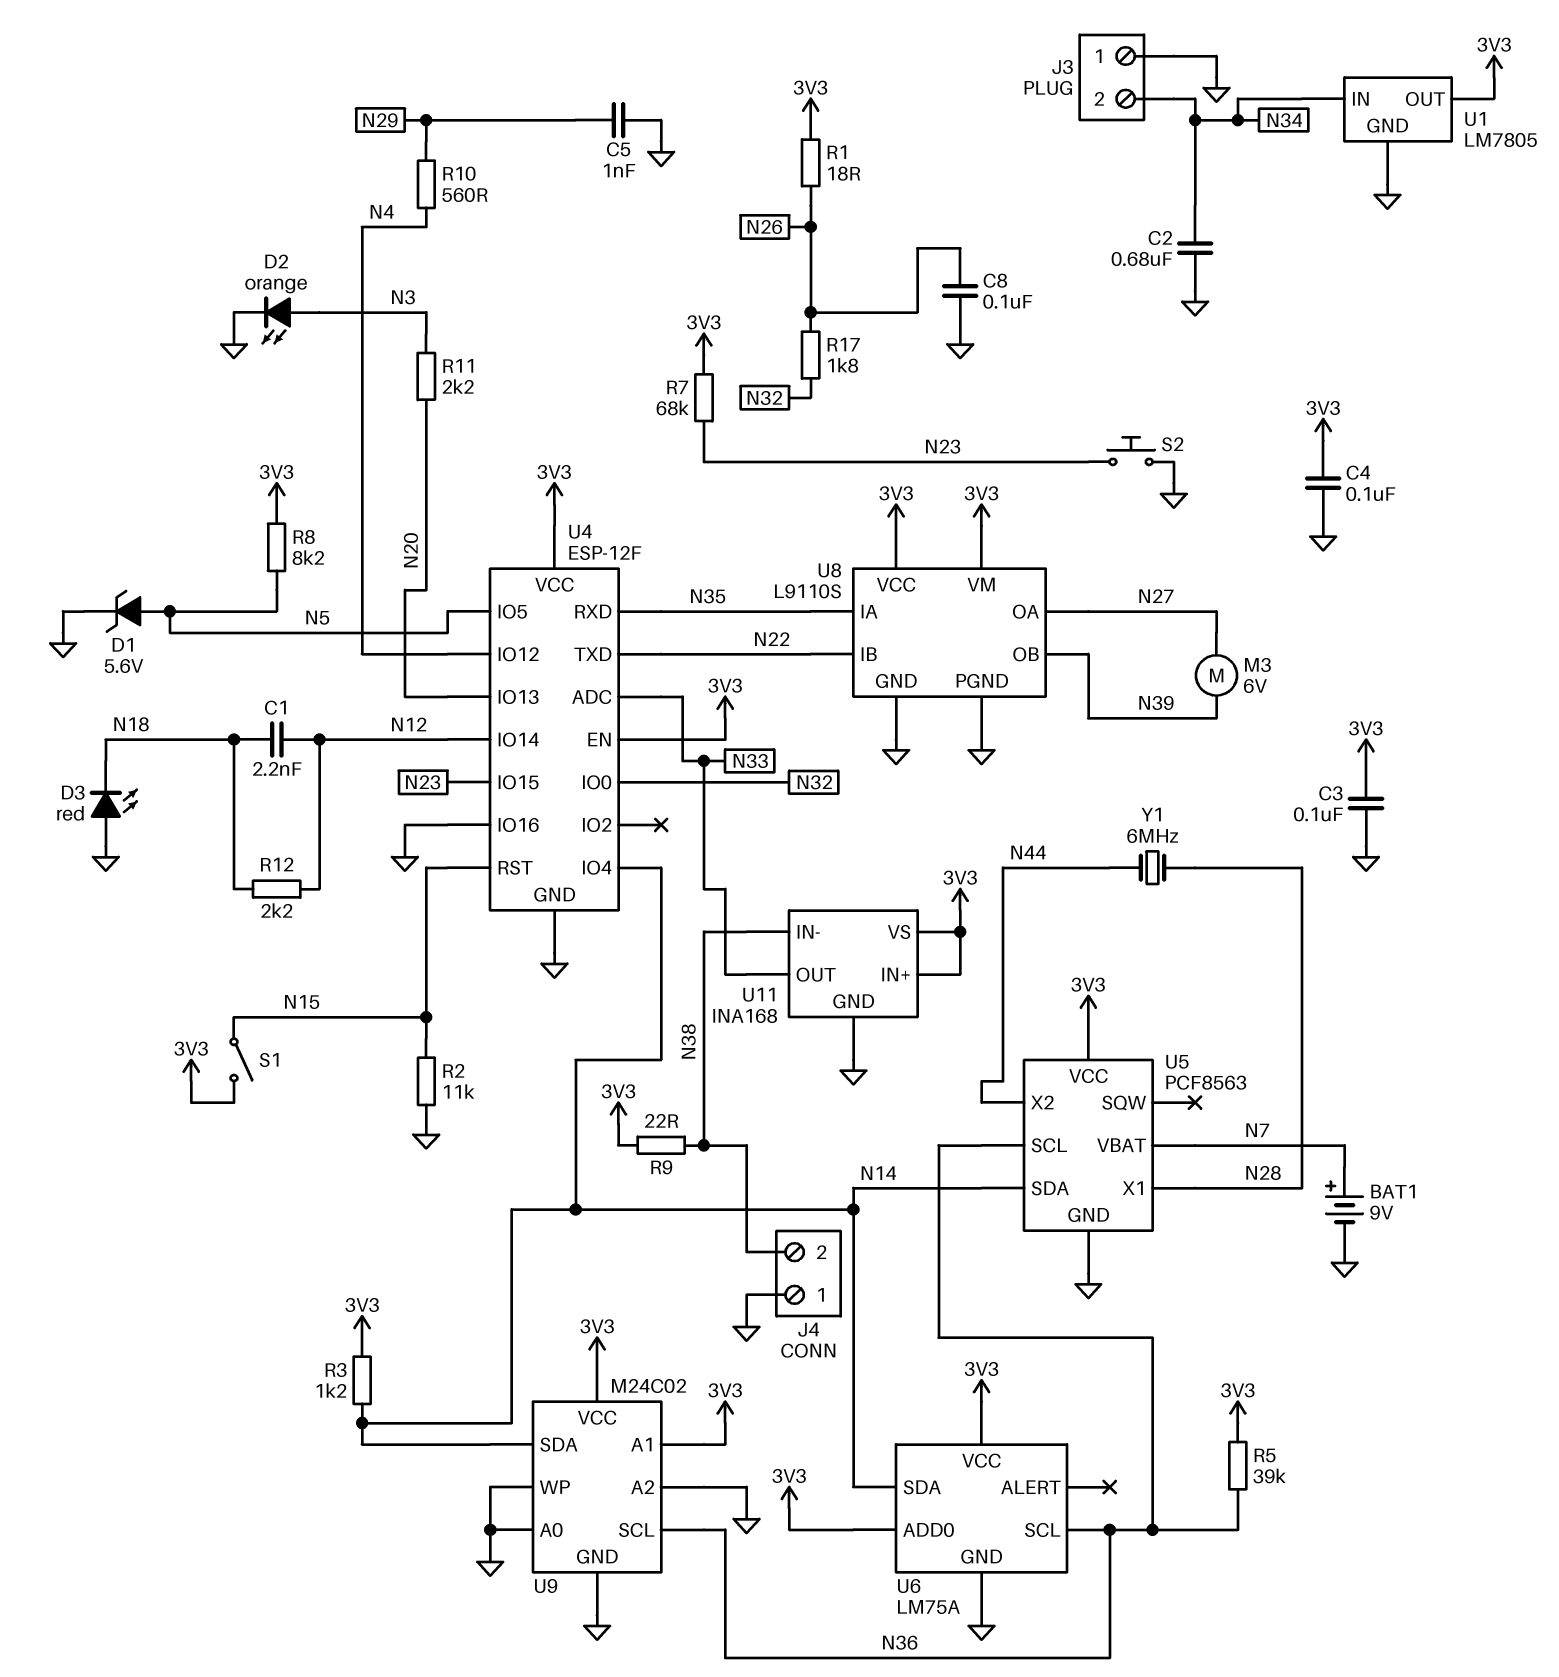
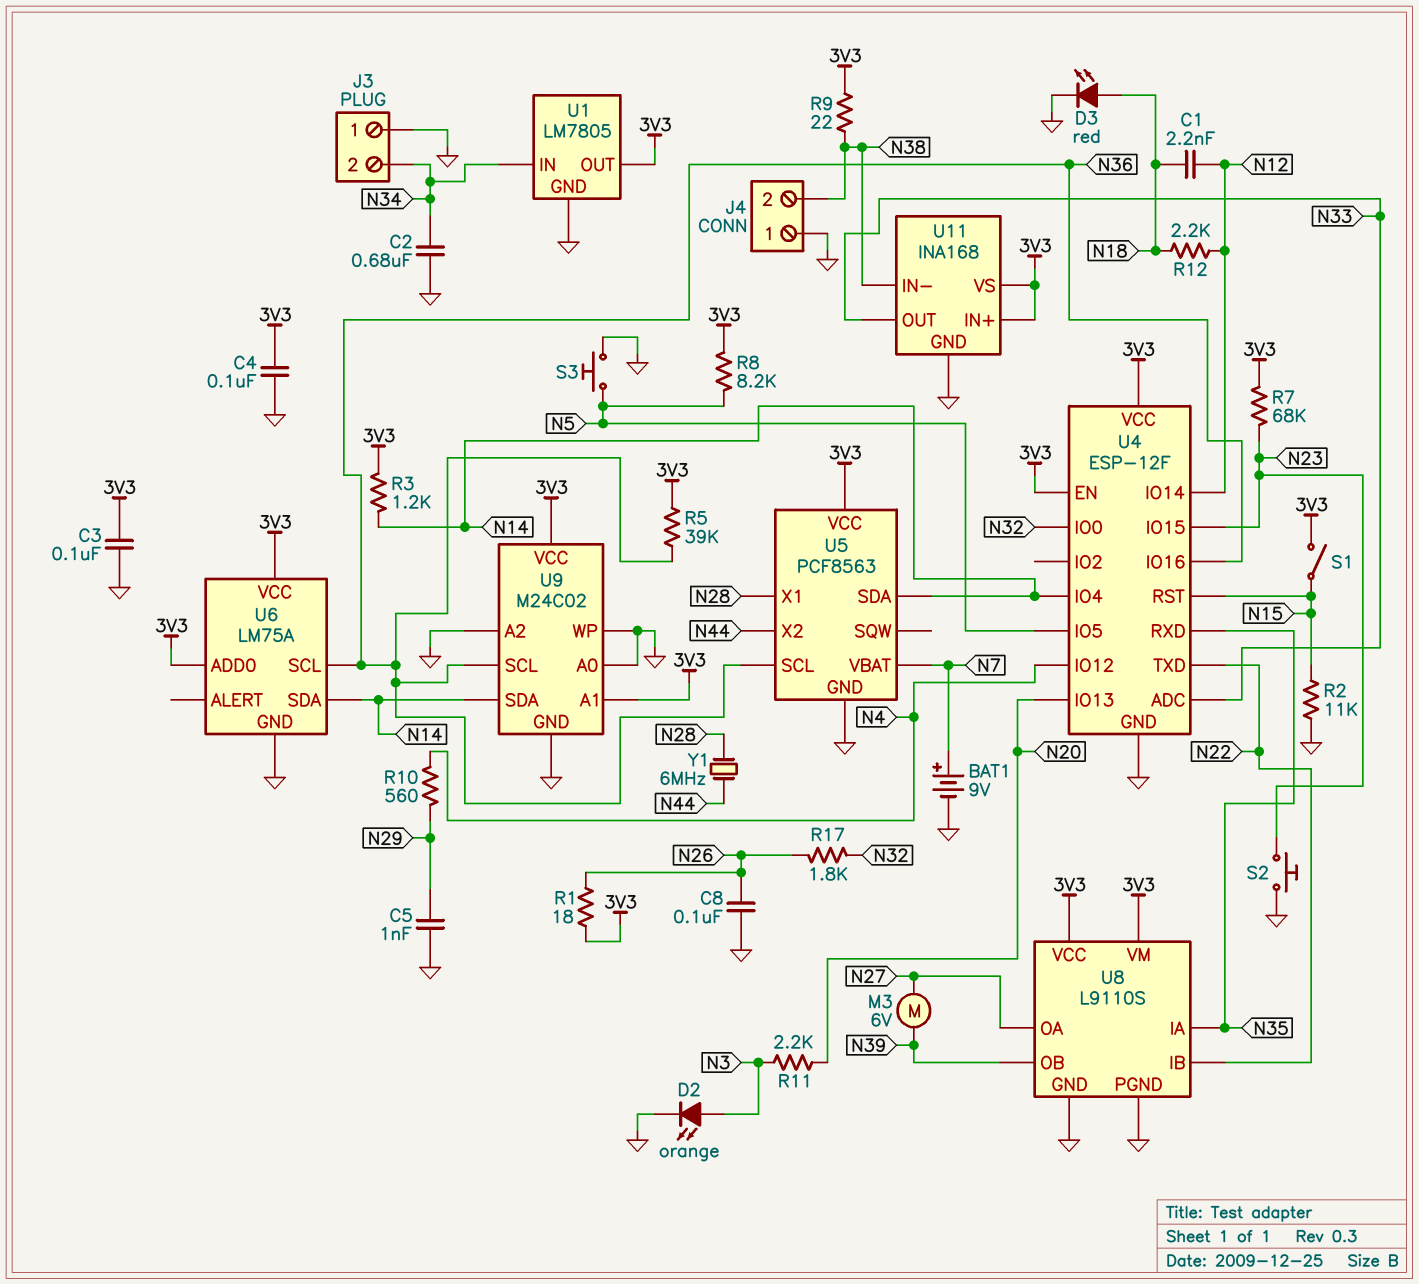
D1: zener 5.6V (A N5, K GND) -> none
D3: LED red (A GND, K N18) -> LED red (A N18, K GND)
S3: none -> button (GND, N5)
U4 pin IO16: GND -> N36

